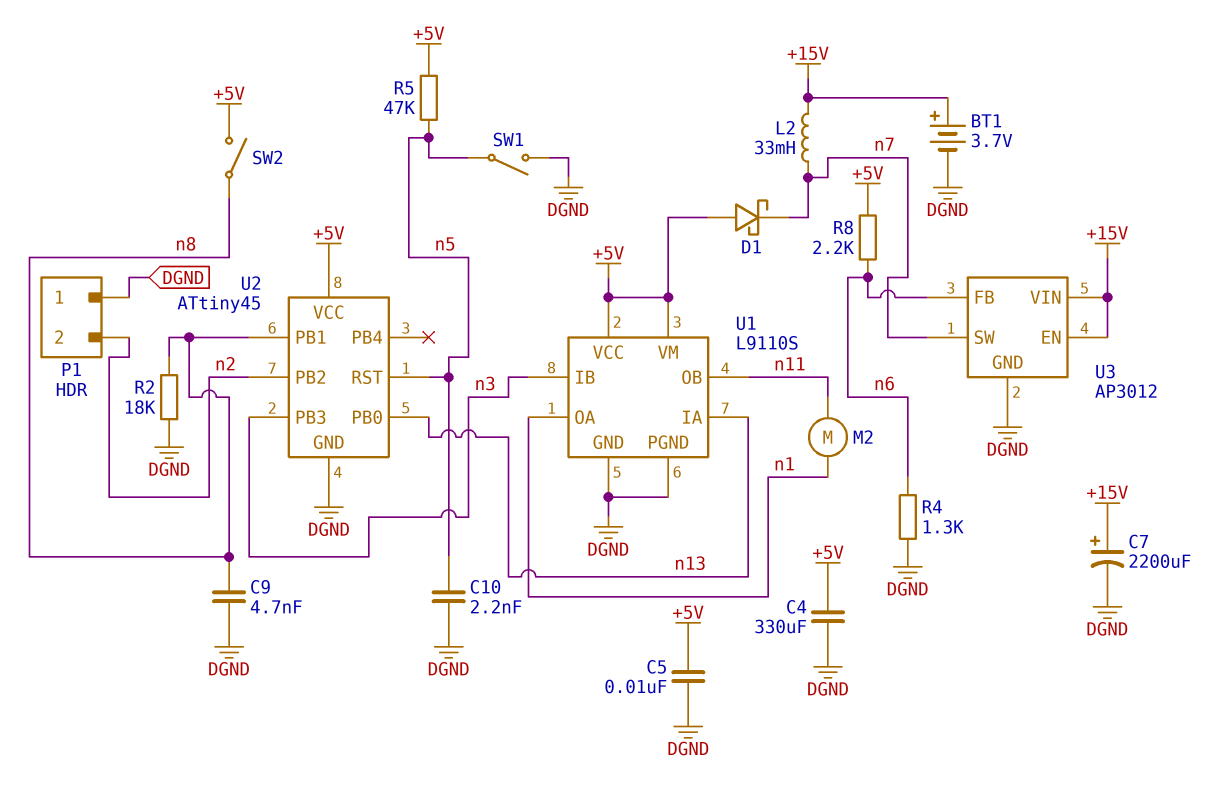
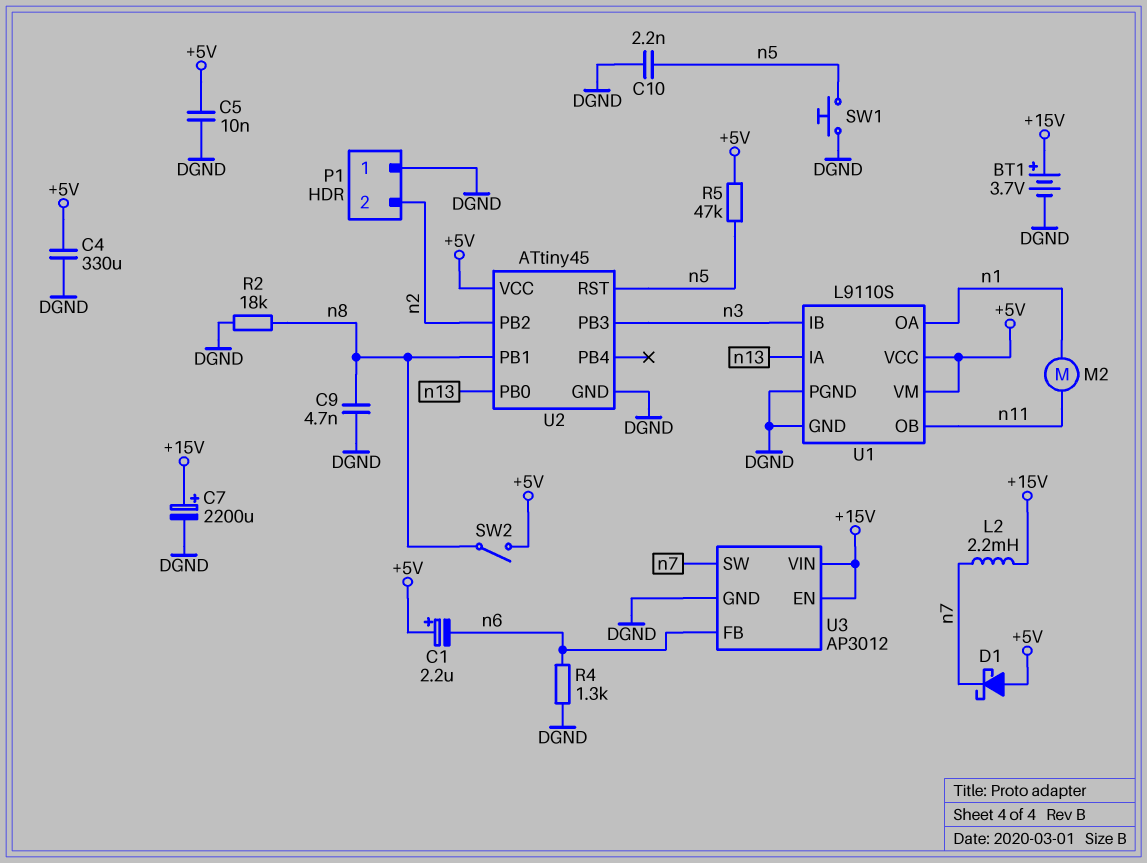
C1: none -> 2.2uF (plus +5V, minus n6)
L2: 33mH (+15V, n7) -> 2.2mH (+15V, n7)
R8: 2.2k (+5V, n6) -> none
SW1: switch (DGND, n5) -> button (DGND, n5)

